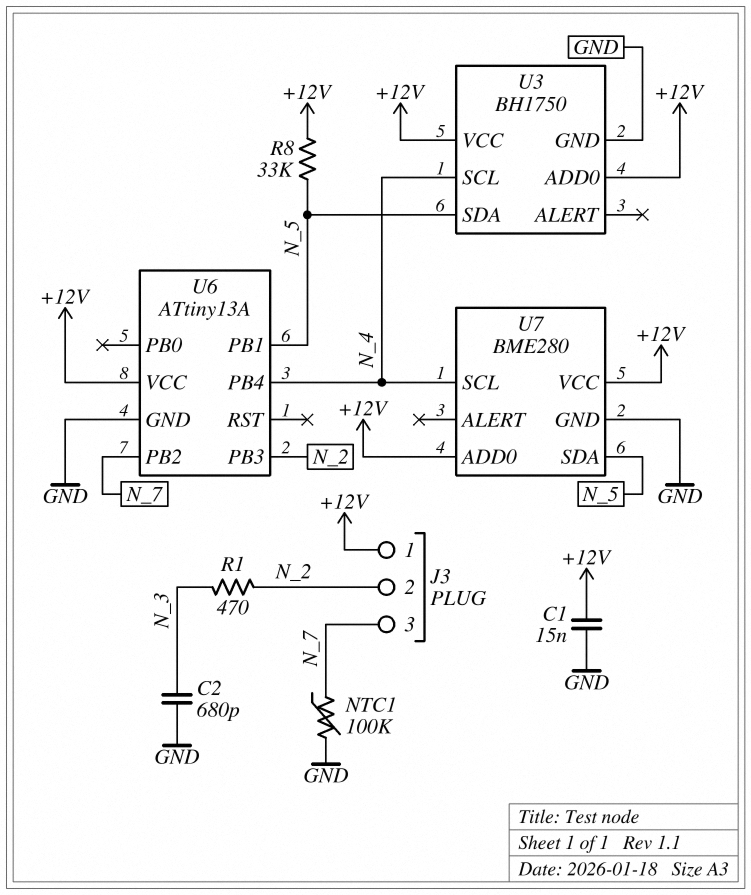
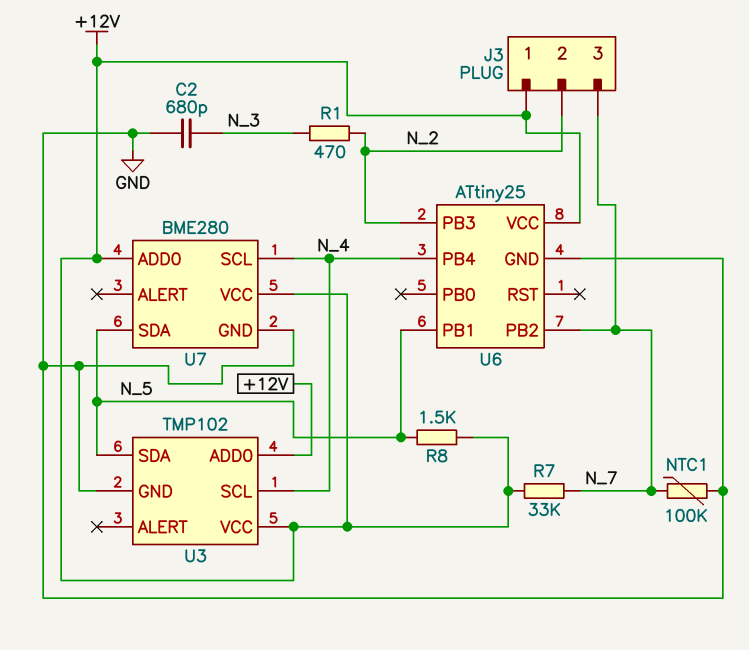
C1: 15nF (+12V, GND) -> none
R7: none -> 33k (+12V, N_7)
R8: 33k (+12V, N_5) -> 1.5k (+12V, N_5)
U3: BH1750 -> TMP102
U6: ATtiny13A -> ATtiny25

